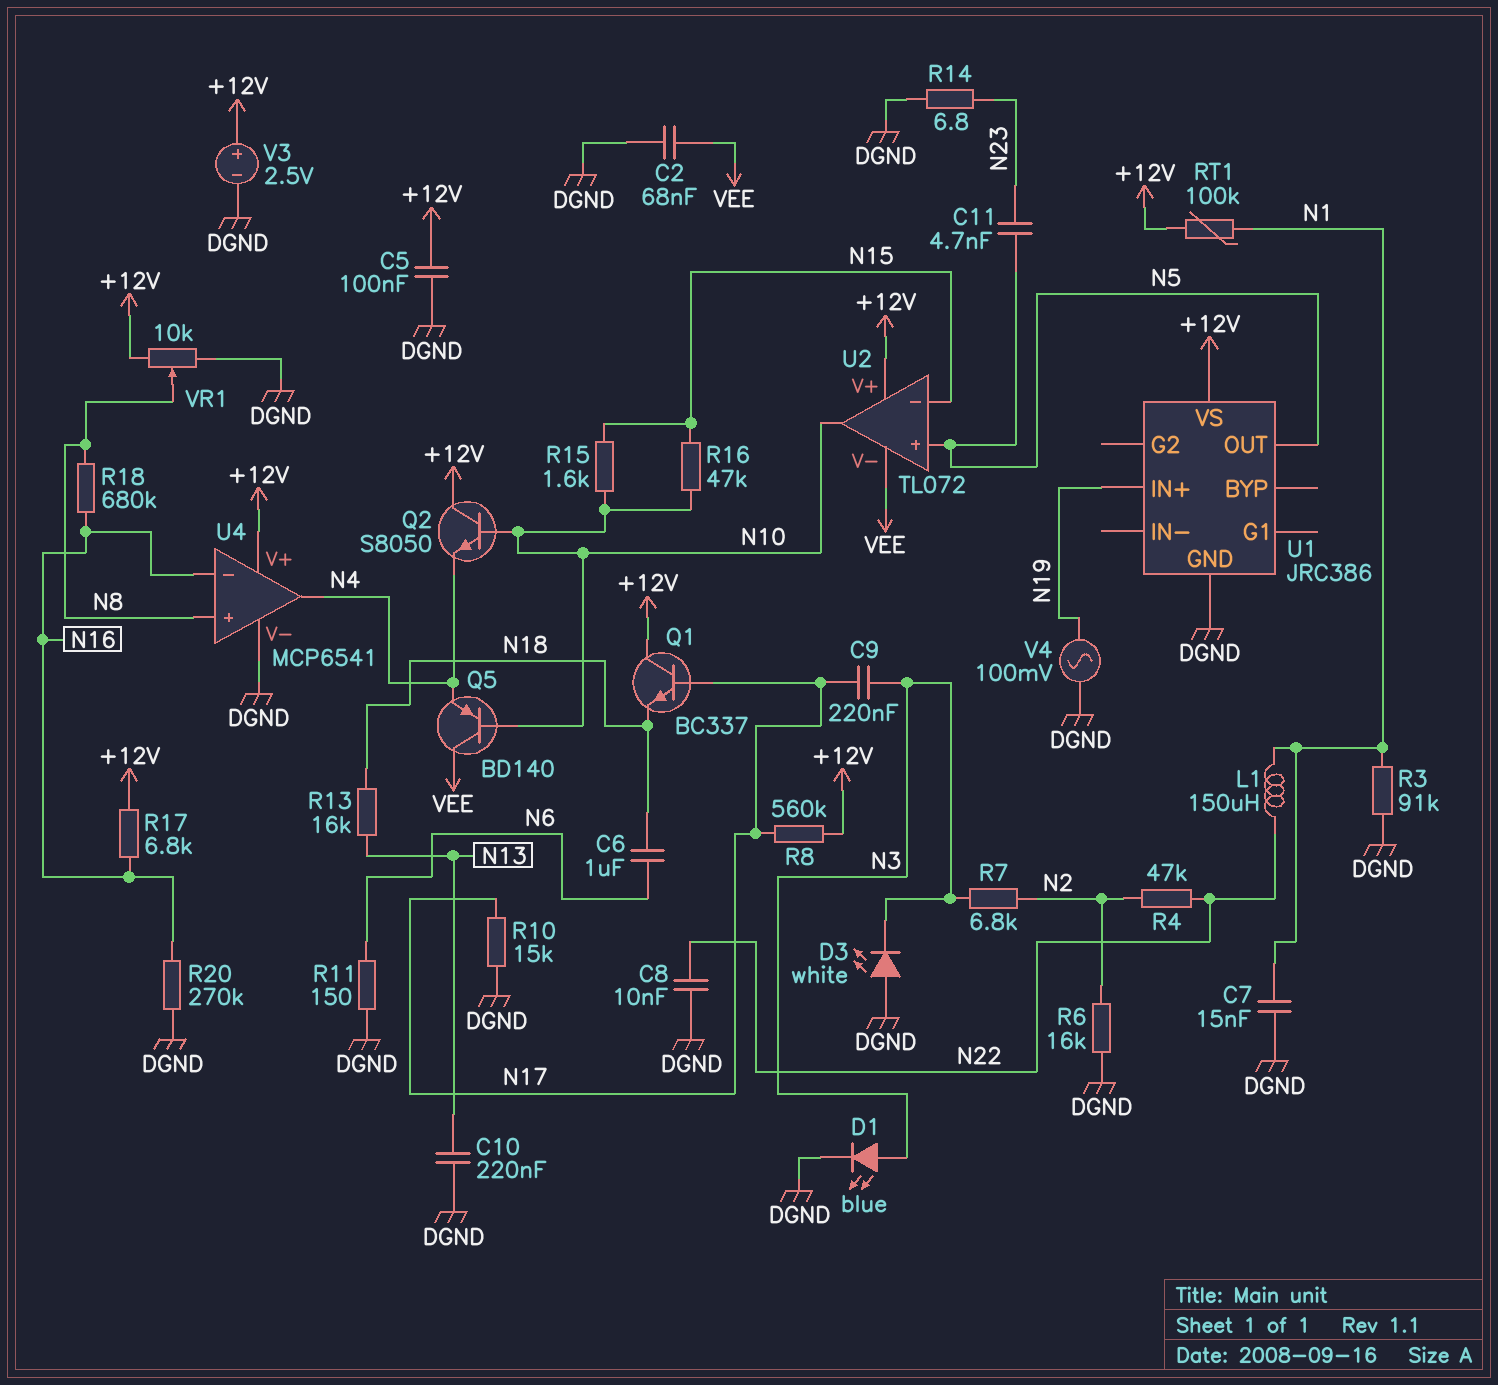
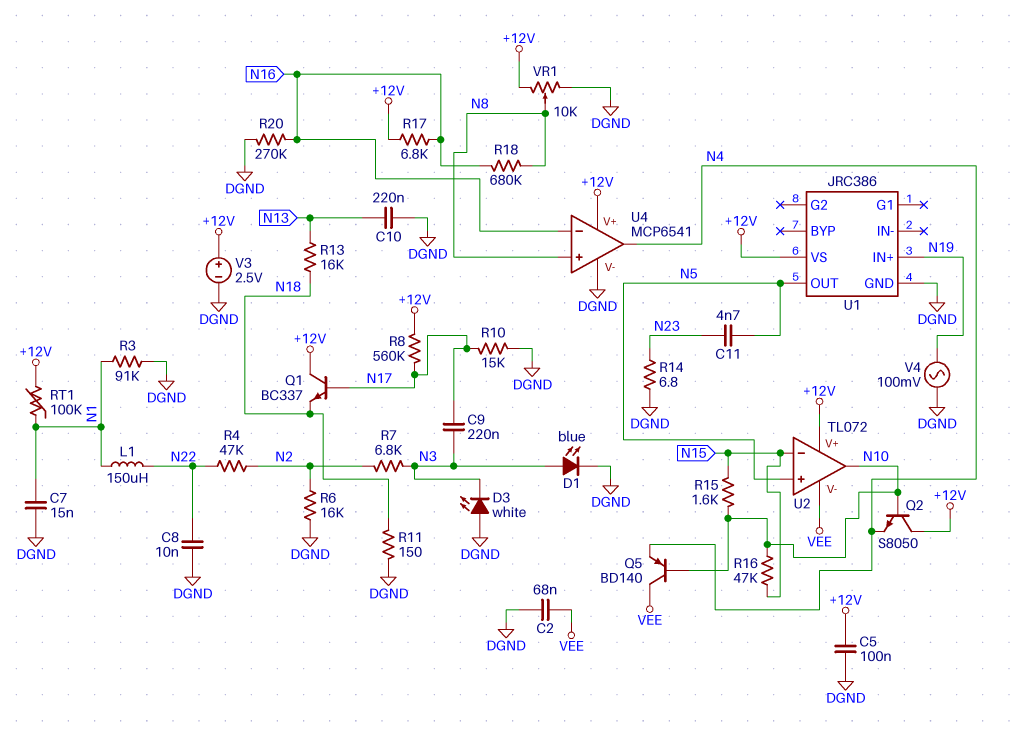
C6: 1uF (N6, N18) -> none
R11: 150 (DGND, N6) -> 150 (DGND, N18)

